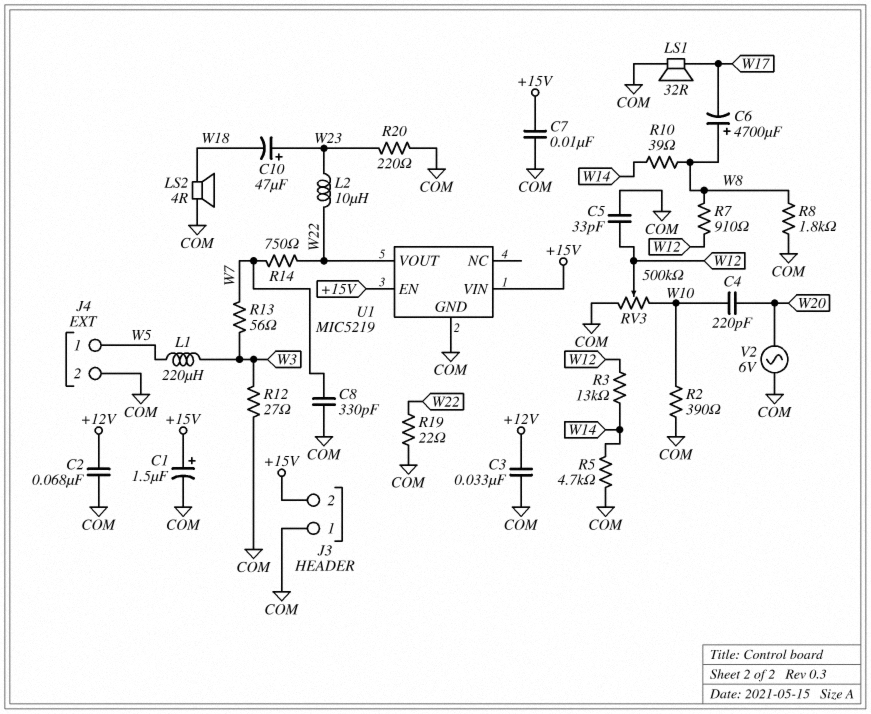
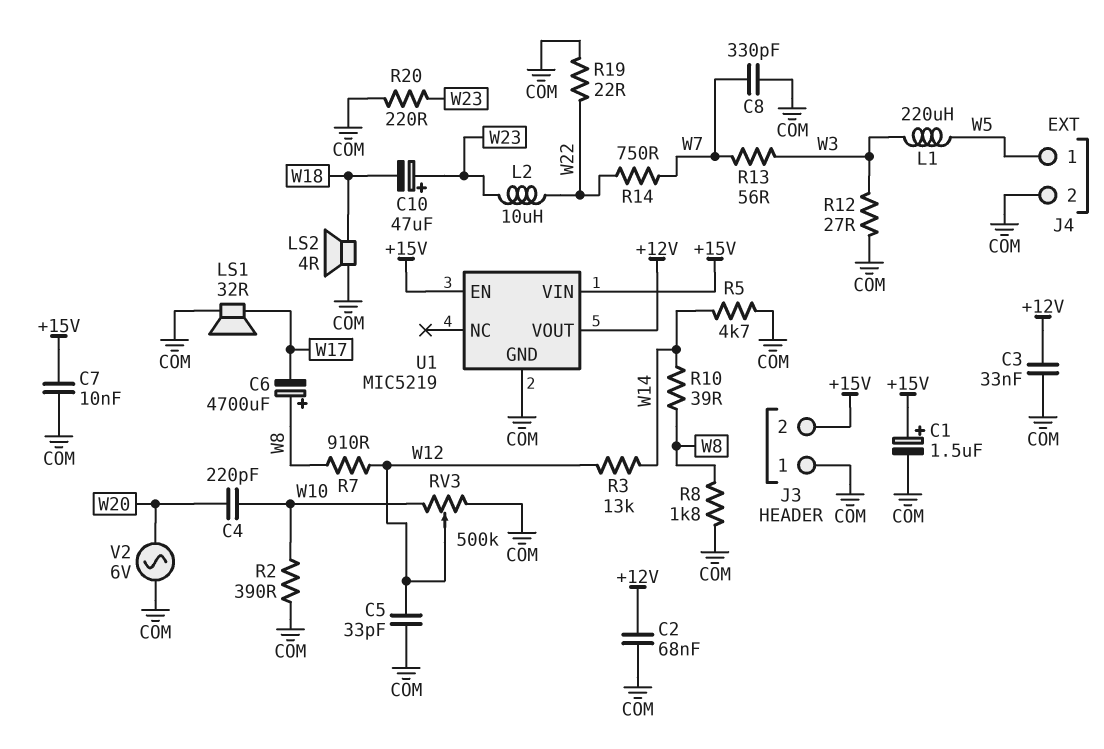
U1 pin VOUT: W22 -> +12V

